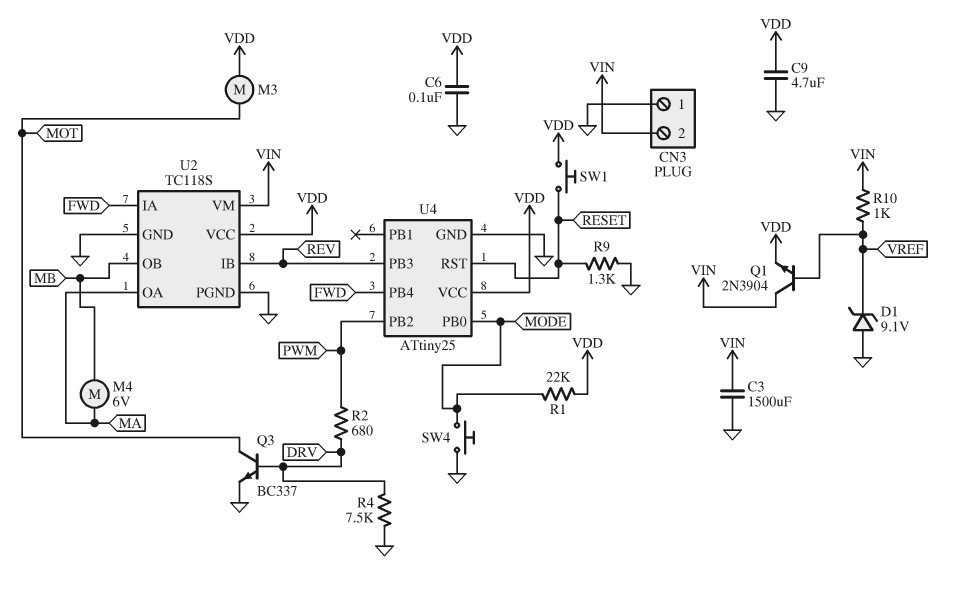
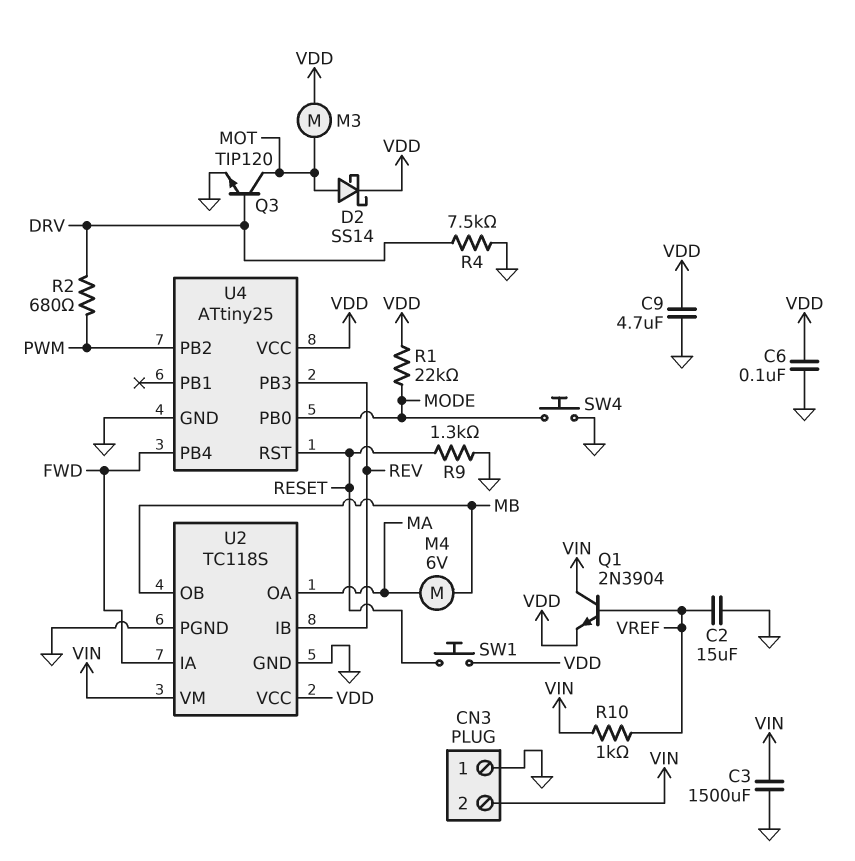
C2: none -> 15uF (GND, VREF)
D1: zener 9.1V (A GND, K VREF) -> none
D2: none -> schottky SS14 (A MOT, K VDD)
Q3: NPN BC337 (B DRV, C MOT, E GND) -> NPN TIP120 (B DRV, C MOT, E GND)

